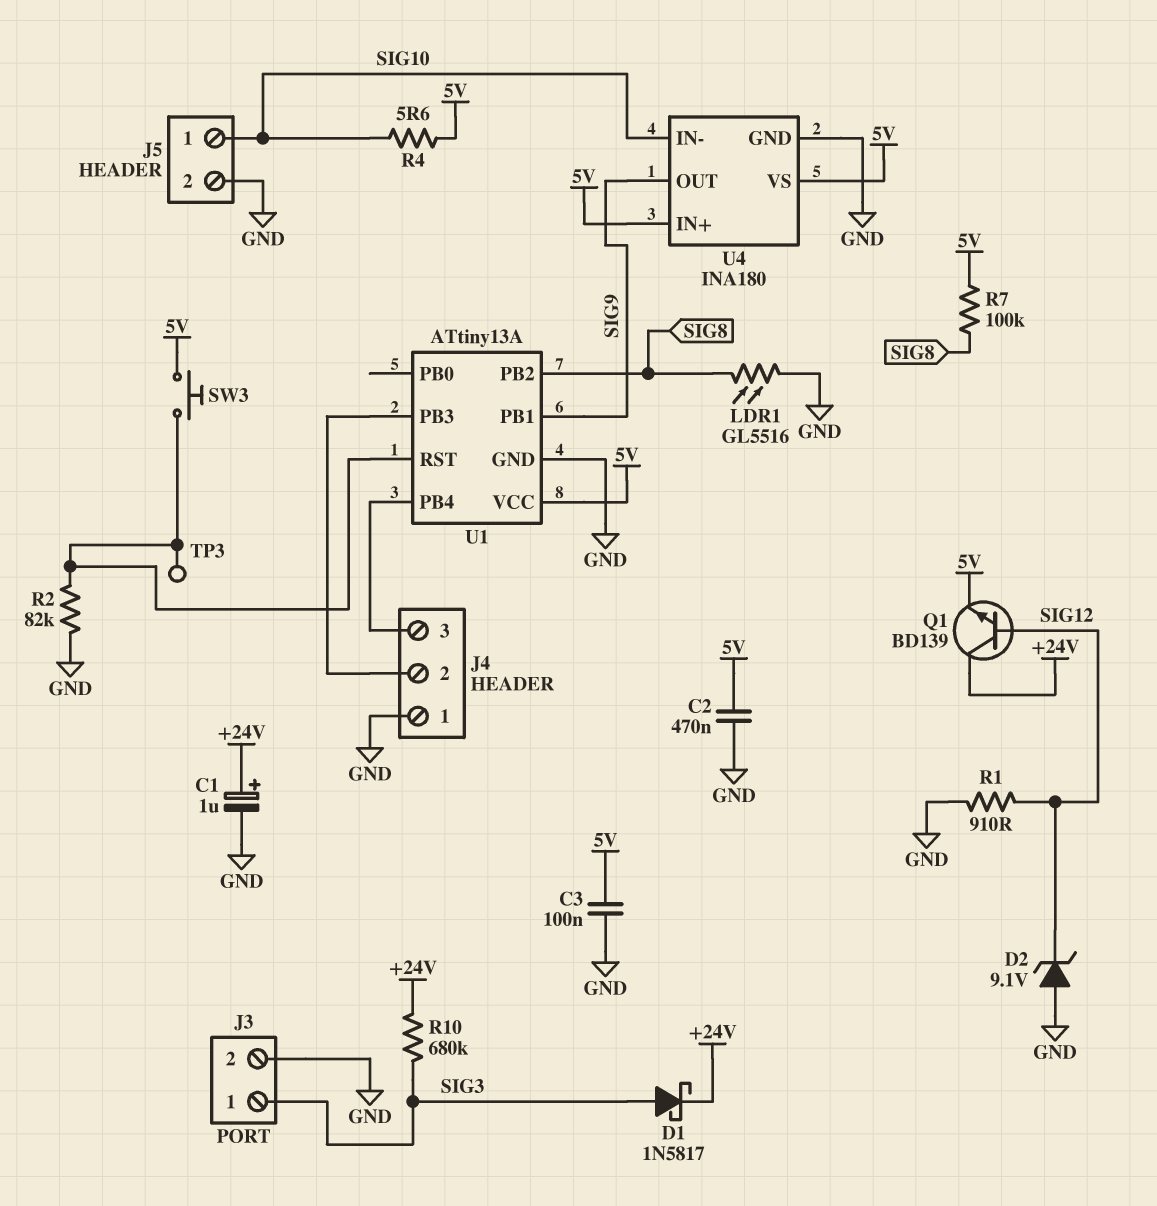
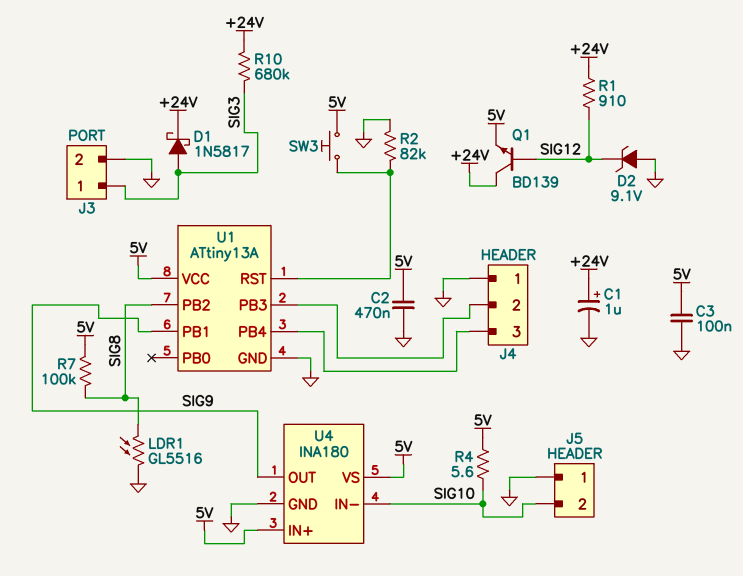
J5 pin 1: SIG10 -> GND
J5 pin 2: GND -> SIG10
R1: 910 (GND, SIG12) -> 910 (+24V, SIG12)
TP3: test point (U1/RST) -> none

